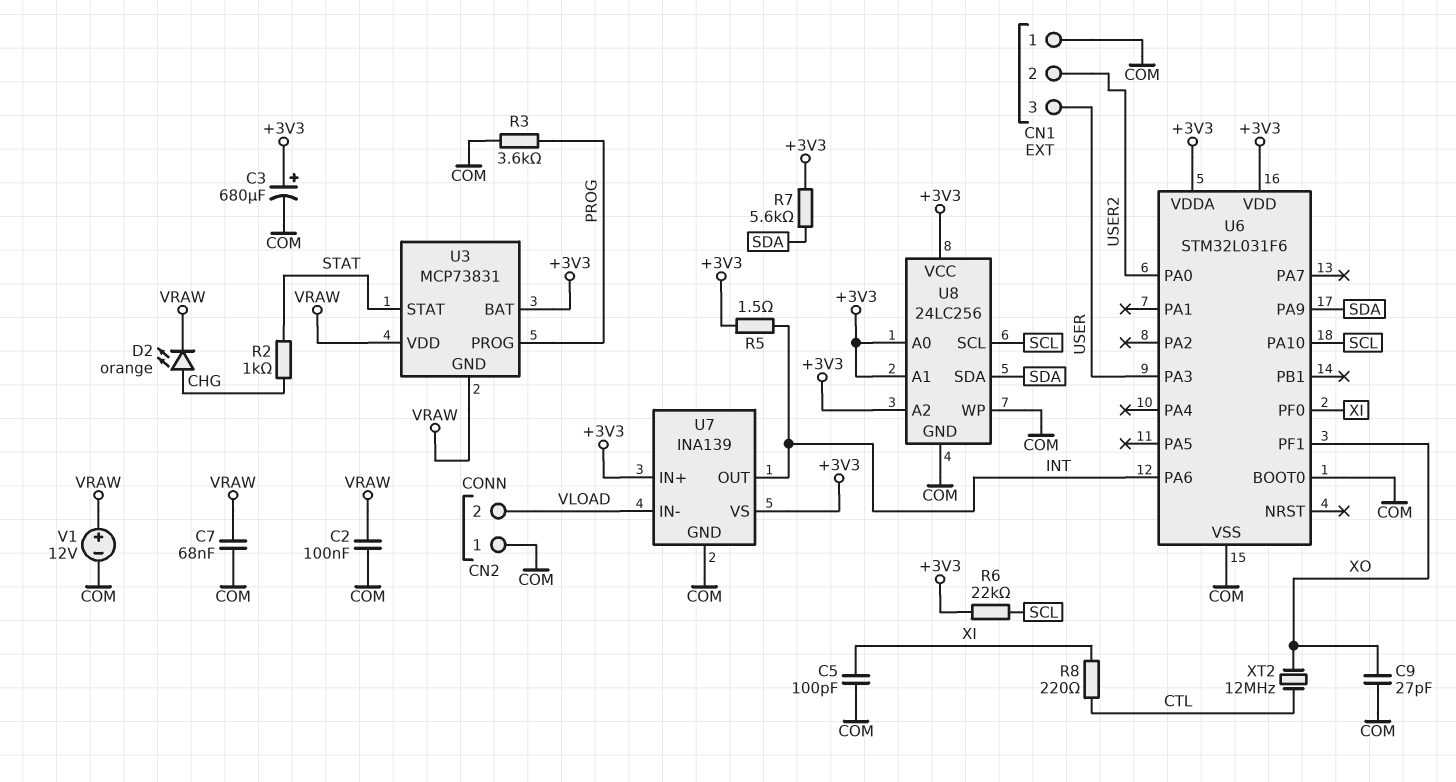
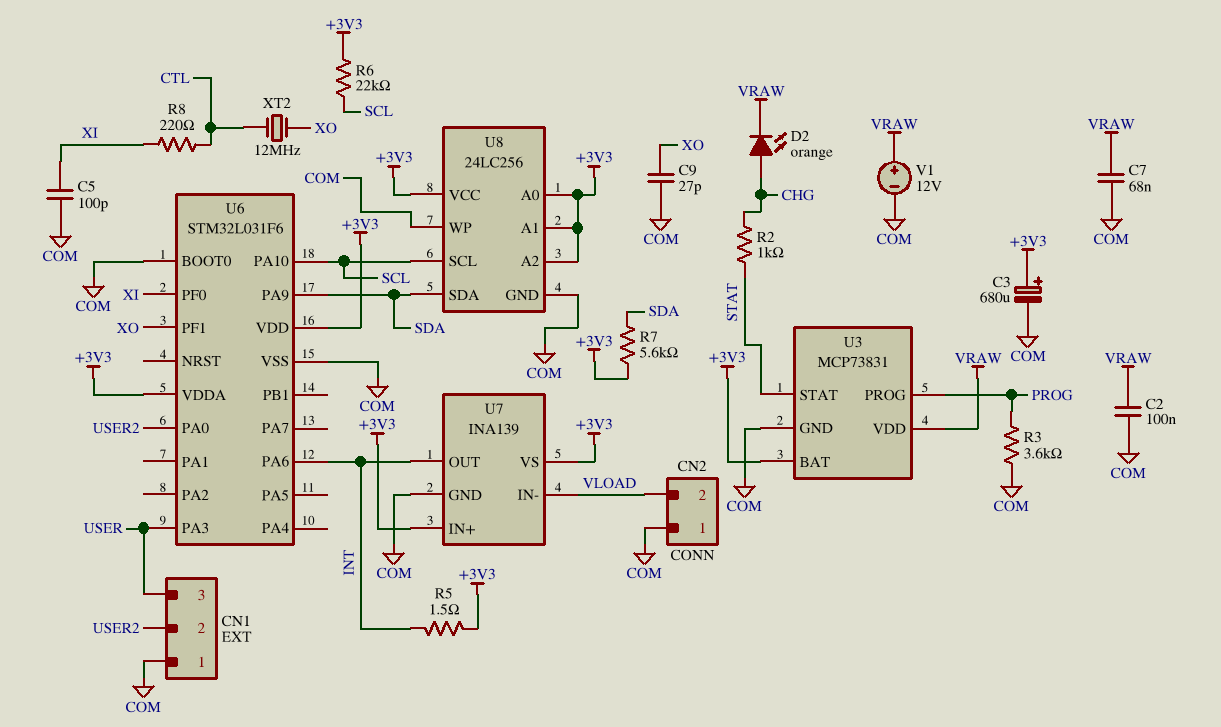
U3 pin GND: VRAW -> COM

